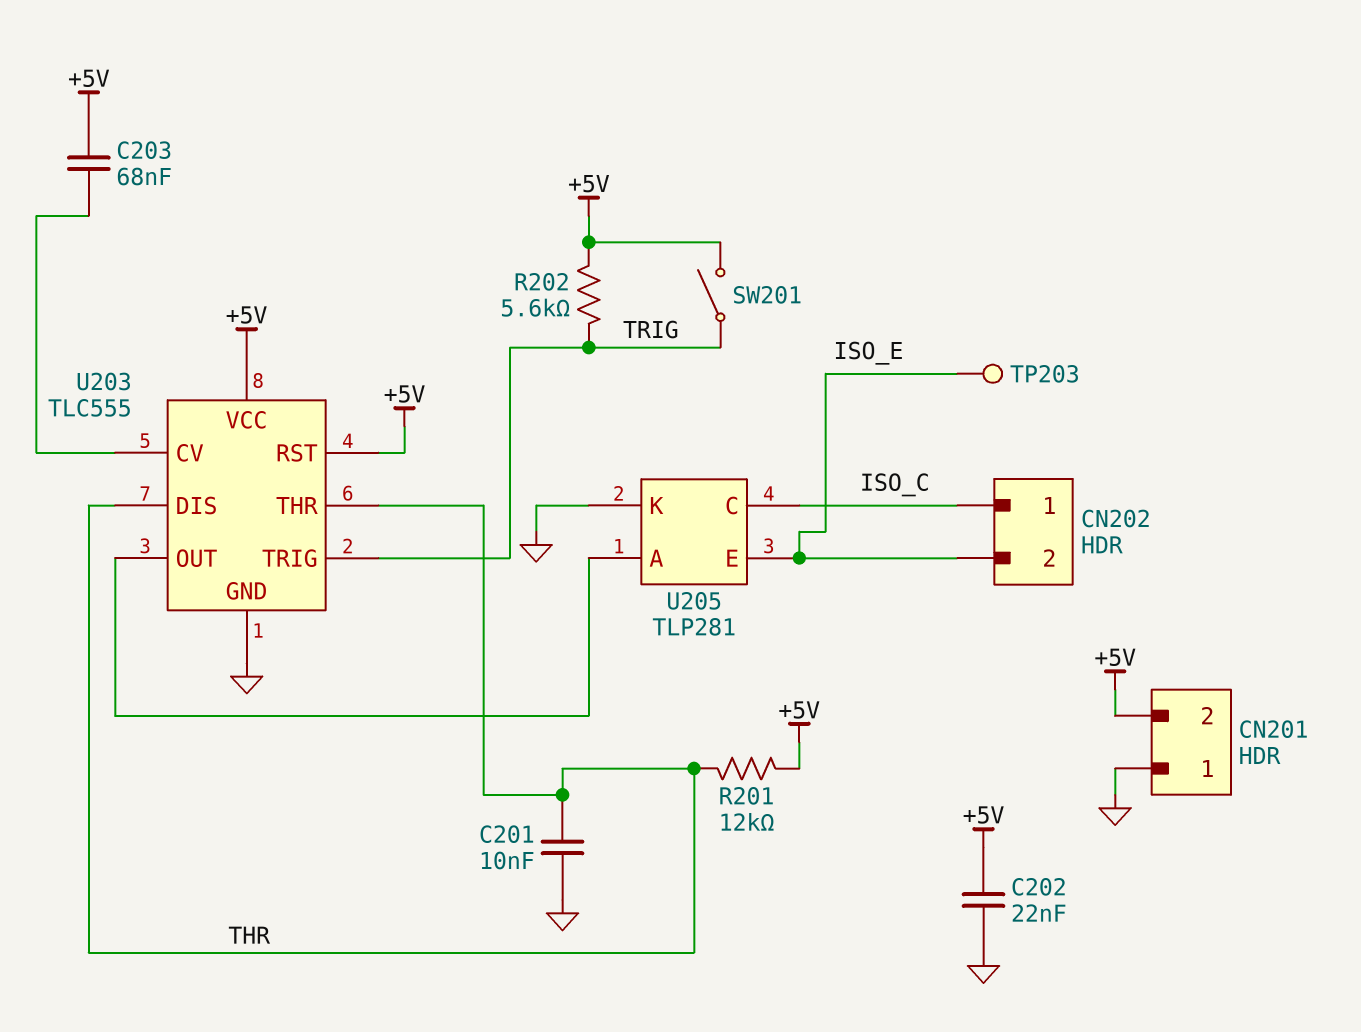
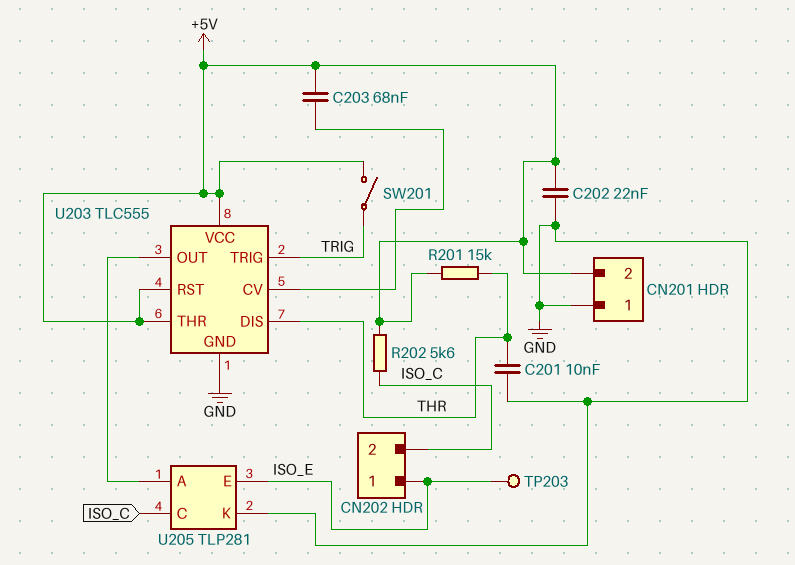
CN202 pin 1: ISO_C -> ISO_E
CN202 pin 2: ISO_E -> ISO_C
R201: 12k (+5V, THR) -> 15k (+5V, THR)
R202: 5.6k (+5V, TRIG) -> 5.6k (+5V, ISO_C)
U203 pin THR: THR -> +5V

